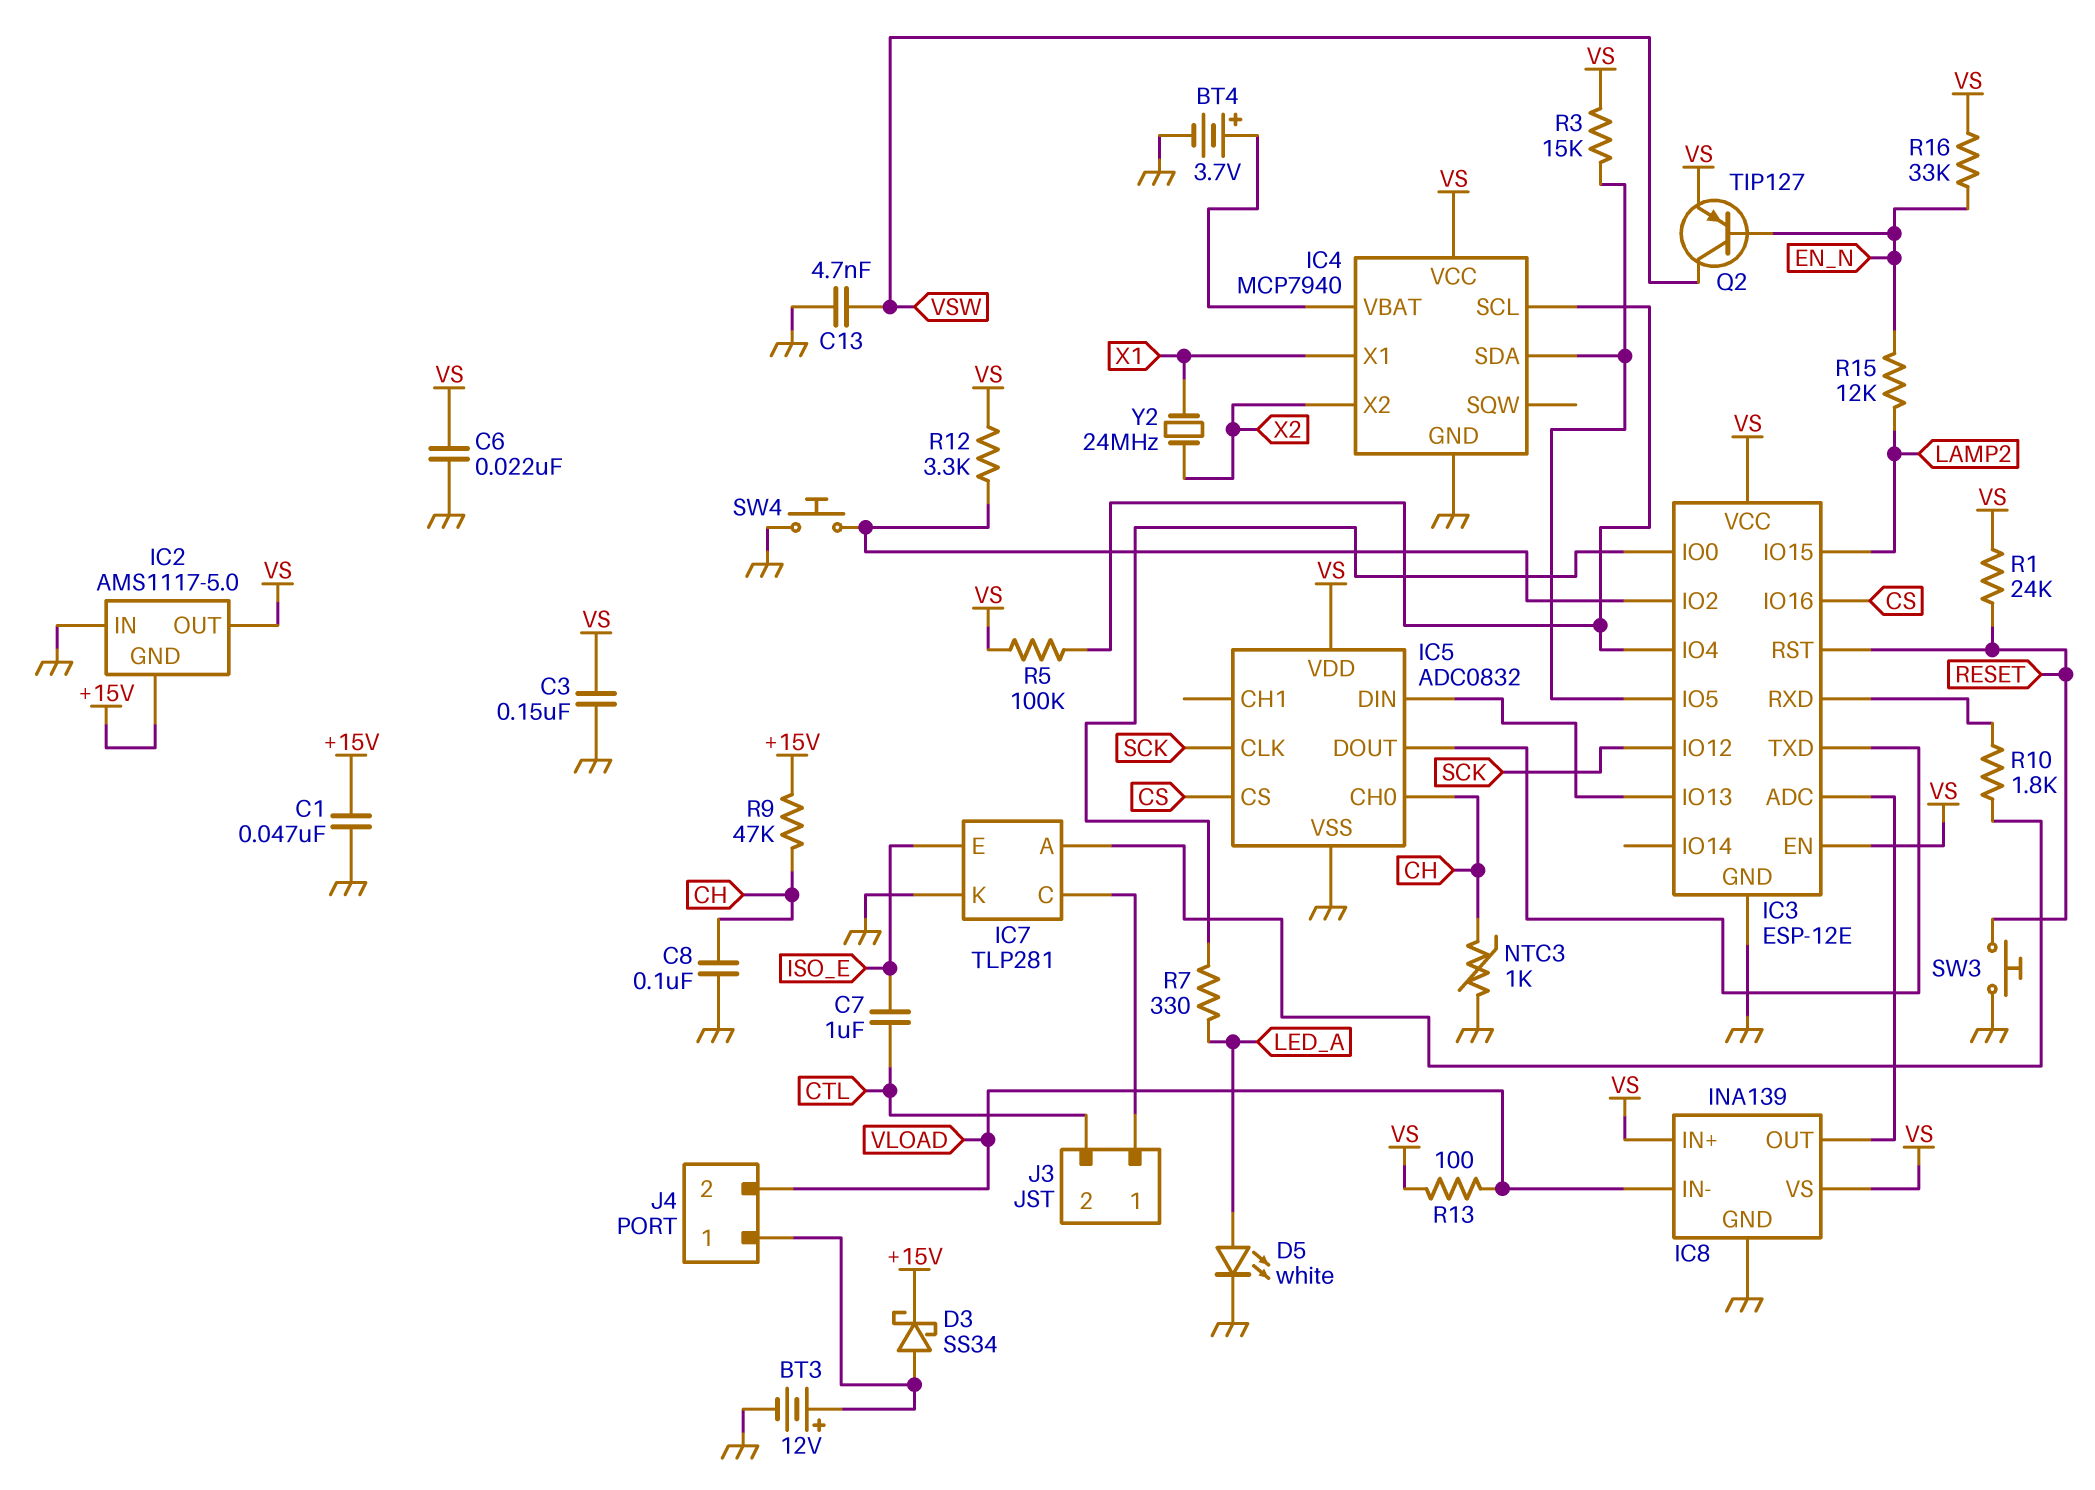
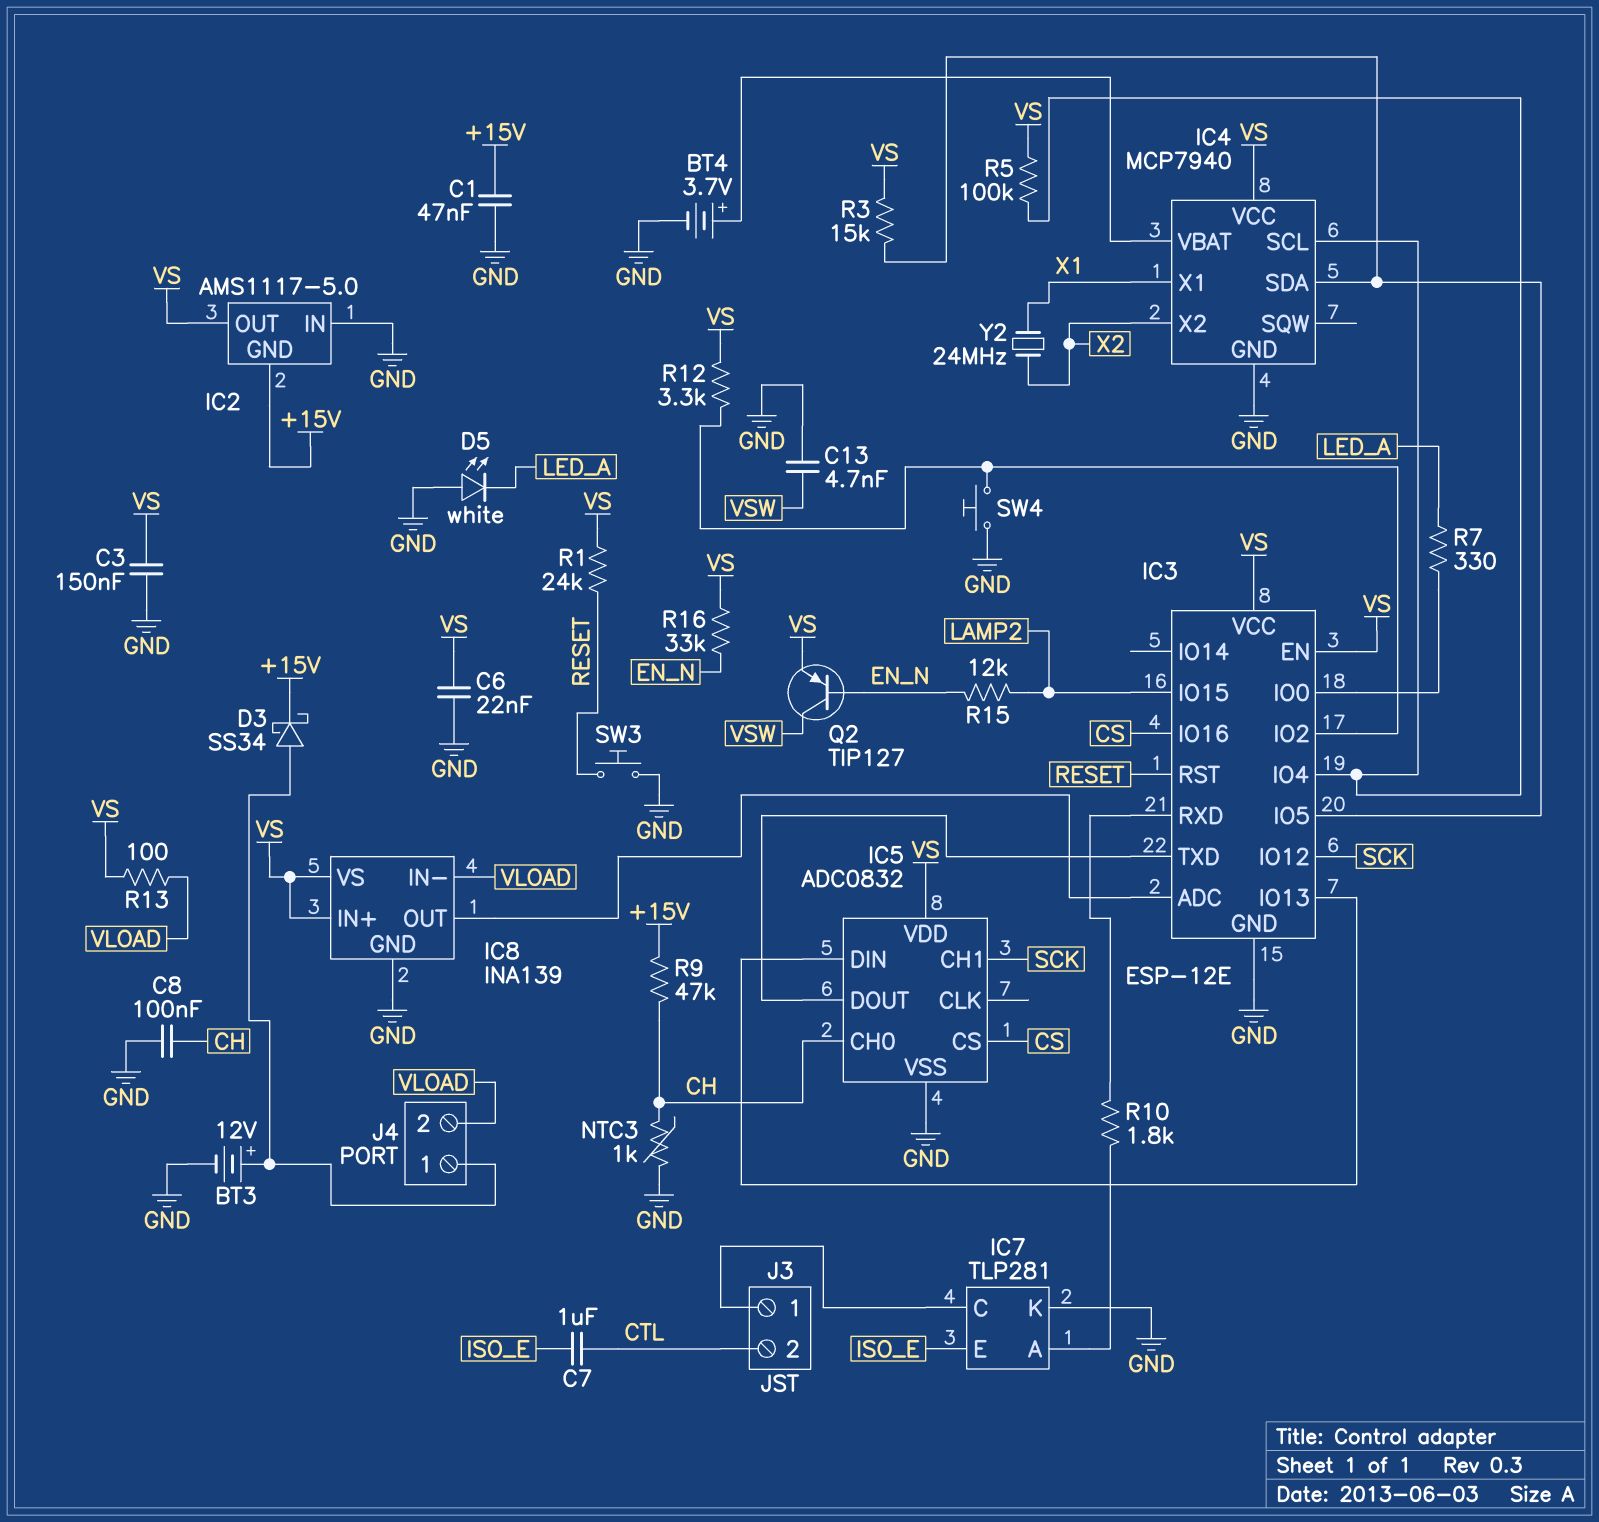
D5: LED white (A LED_A, K GND) -> LED white (A GND, K LED_A)
IC5 pin CH1: none -> SCK
IC5 pin CLK: SCK -> none

